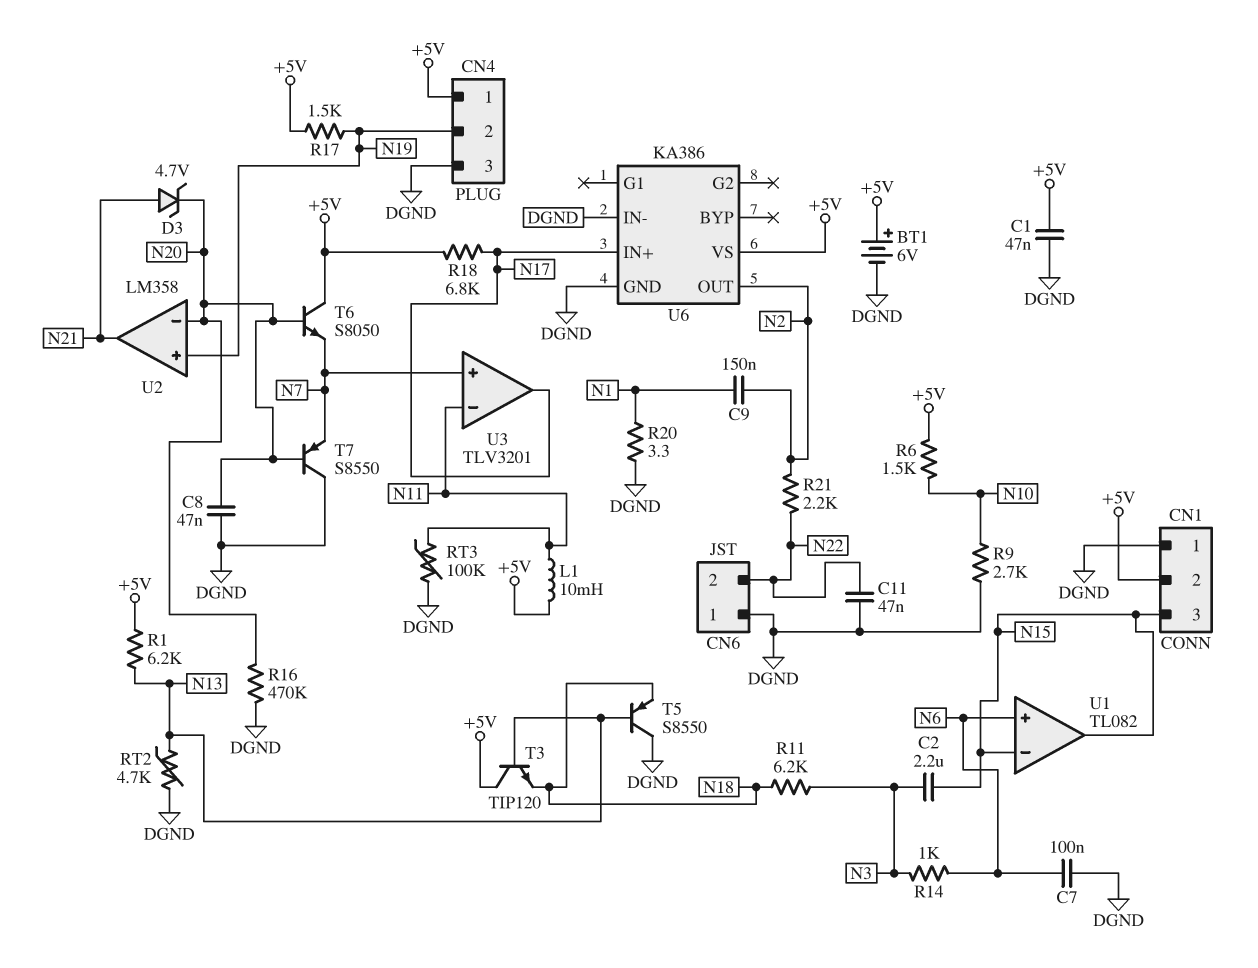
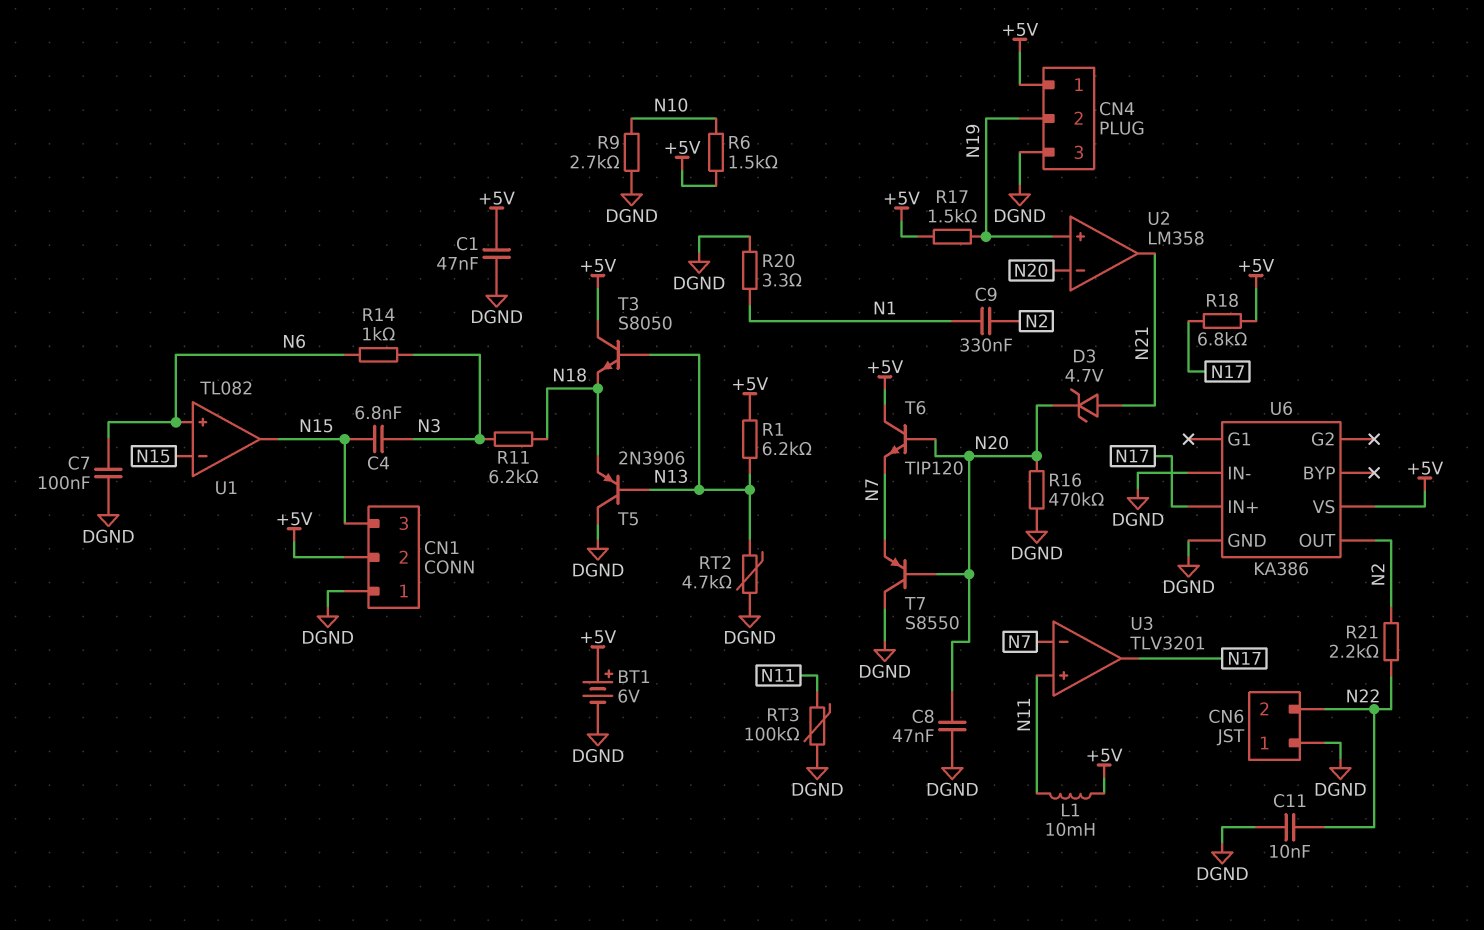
C2: 2.2uF (N3, N15) -> none
C4: none -> 6.8nF (N3, N15)
C9: 150nF (N1, N2) -> 330nF (N1, N2)
C11: 47nF (DGND, N22) -> 10nF (DGND, N22)
T3: NPN TIP120 (B N13, C +5V, E N18) -> NPN S8050 (B N13, C +5V, E N18)
T5: PNP S8550 (B N13, C DGND, E N18) -> PNP 2N3906 (B N13, C DGND, E N18)
T6: NPN S8050 (B N20, C +5V, E N7) -> NPN TIP120 (B N20, C +5V, E N7)
U3 pin in+: N7 -> N11
U3 pin in-: N11 -> N7

